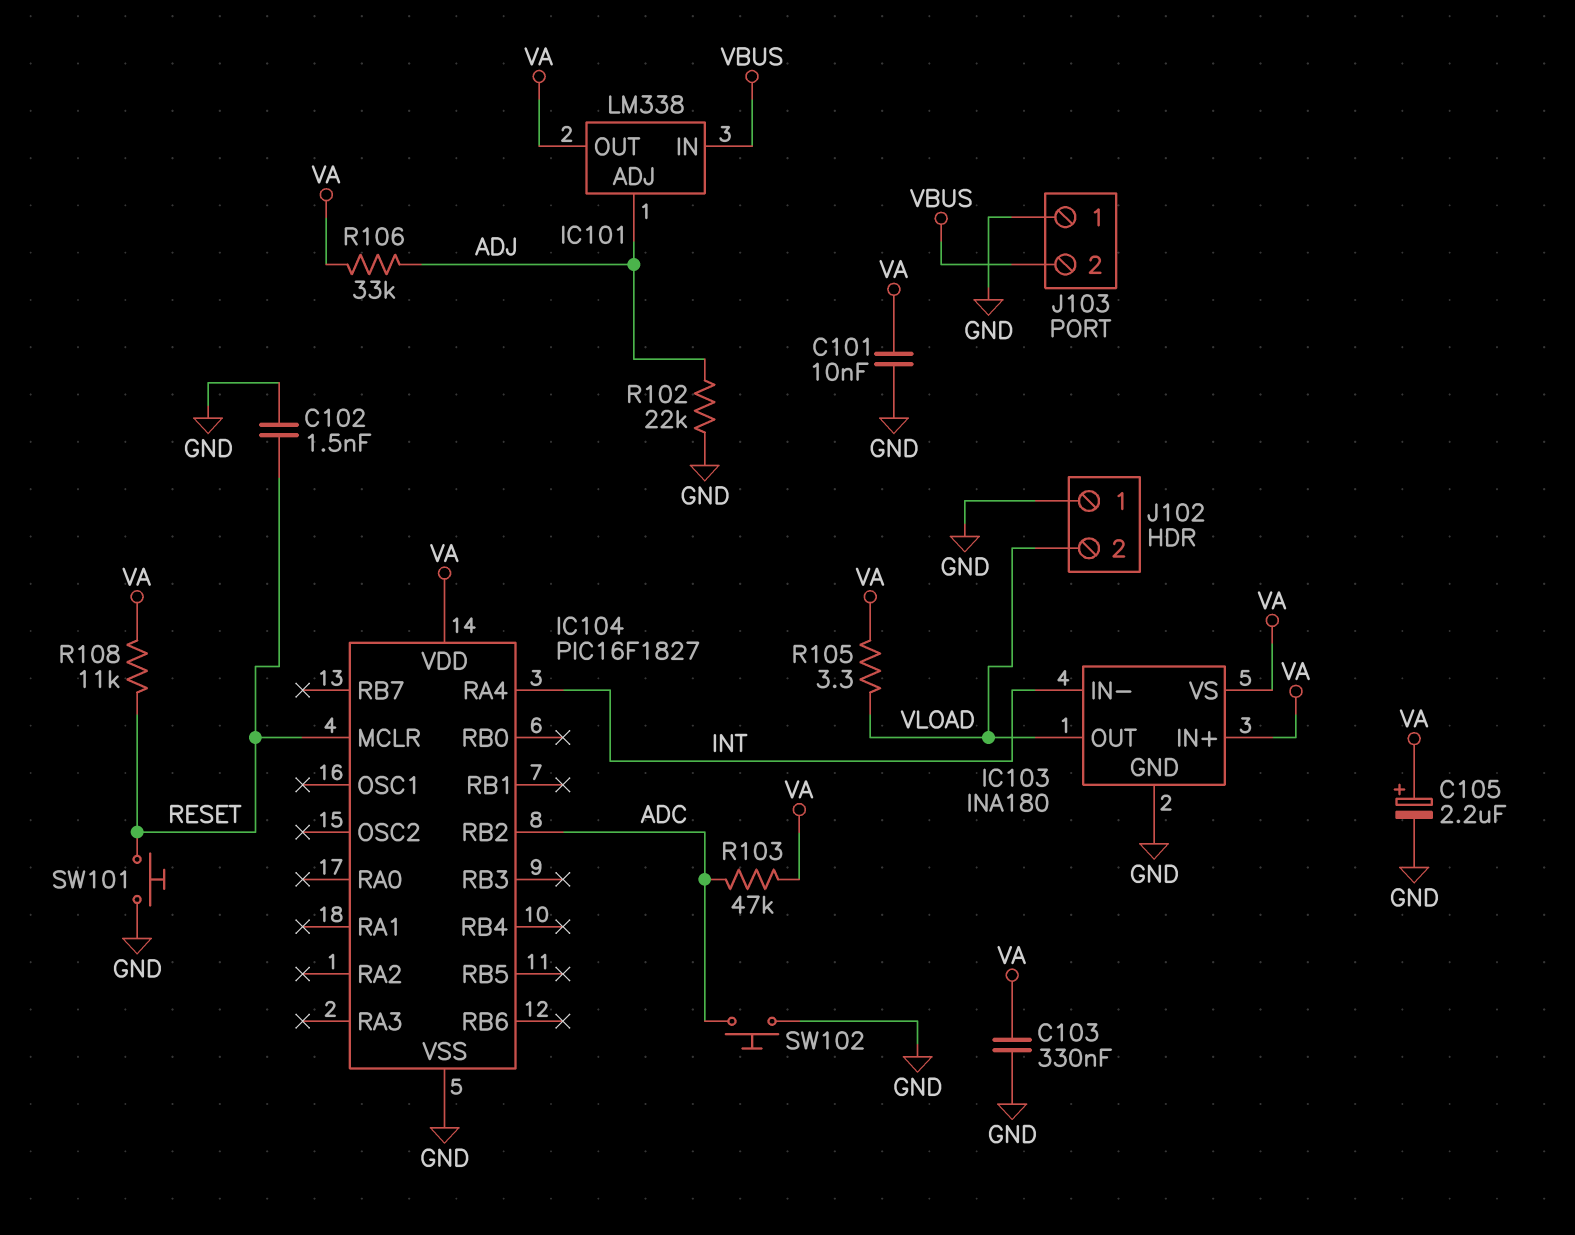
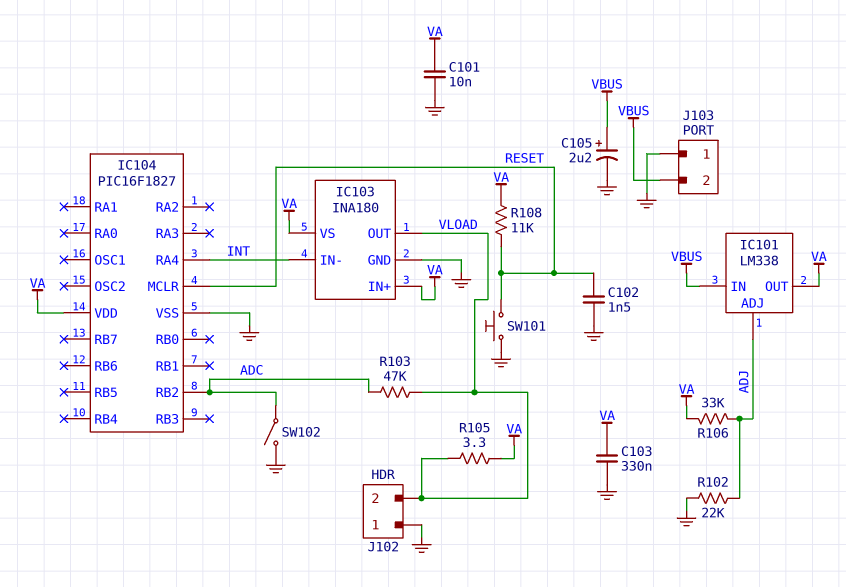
C105: 2.2uF (plus VA, minus GND) -> 2.2uF (plus VBUS, minus GND)
R103: 47k (ADC, VA) -> 47k (ADC, VLOAD)
SW102: button (ADC, GND) -> switch (ADC, GND)

